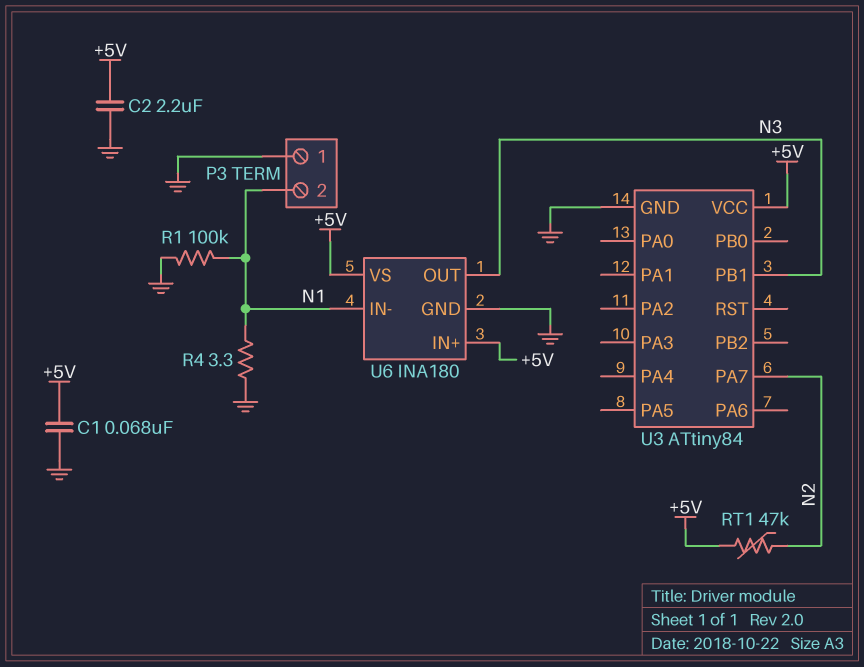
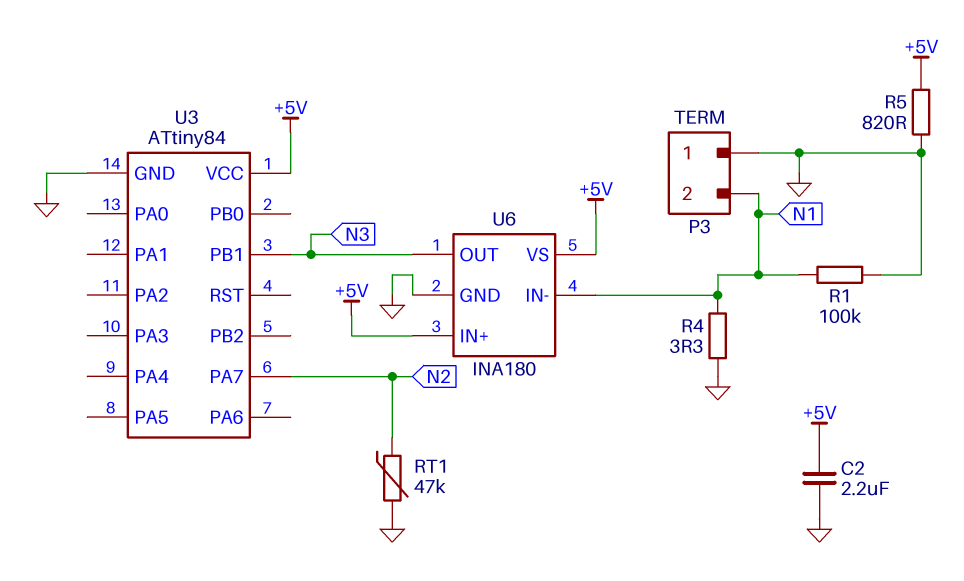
C1: 68nF (+5V, GND) -> none
R5: none -> 820 (+5V, GND)
RT1: 47k (+5V, N2) -> 47k (GND, N2)

